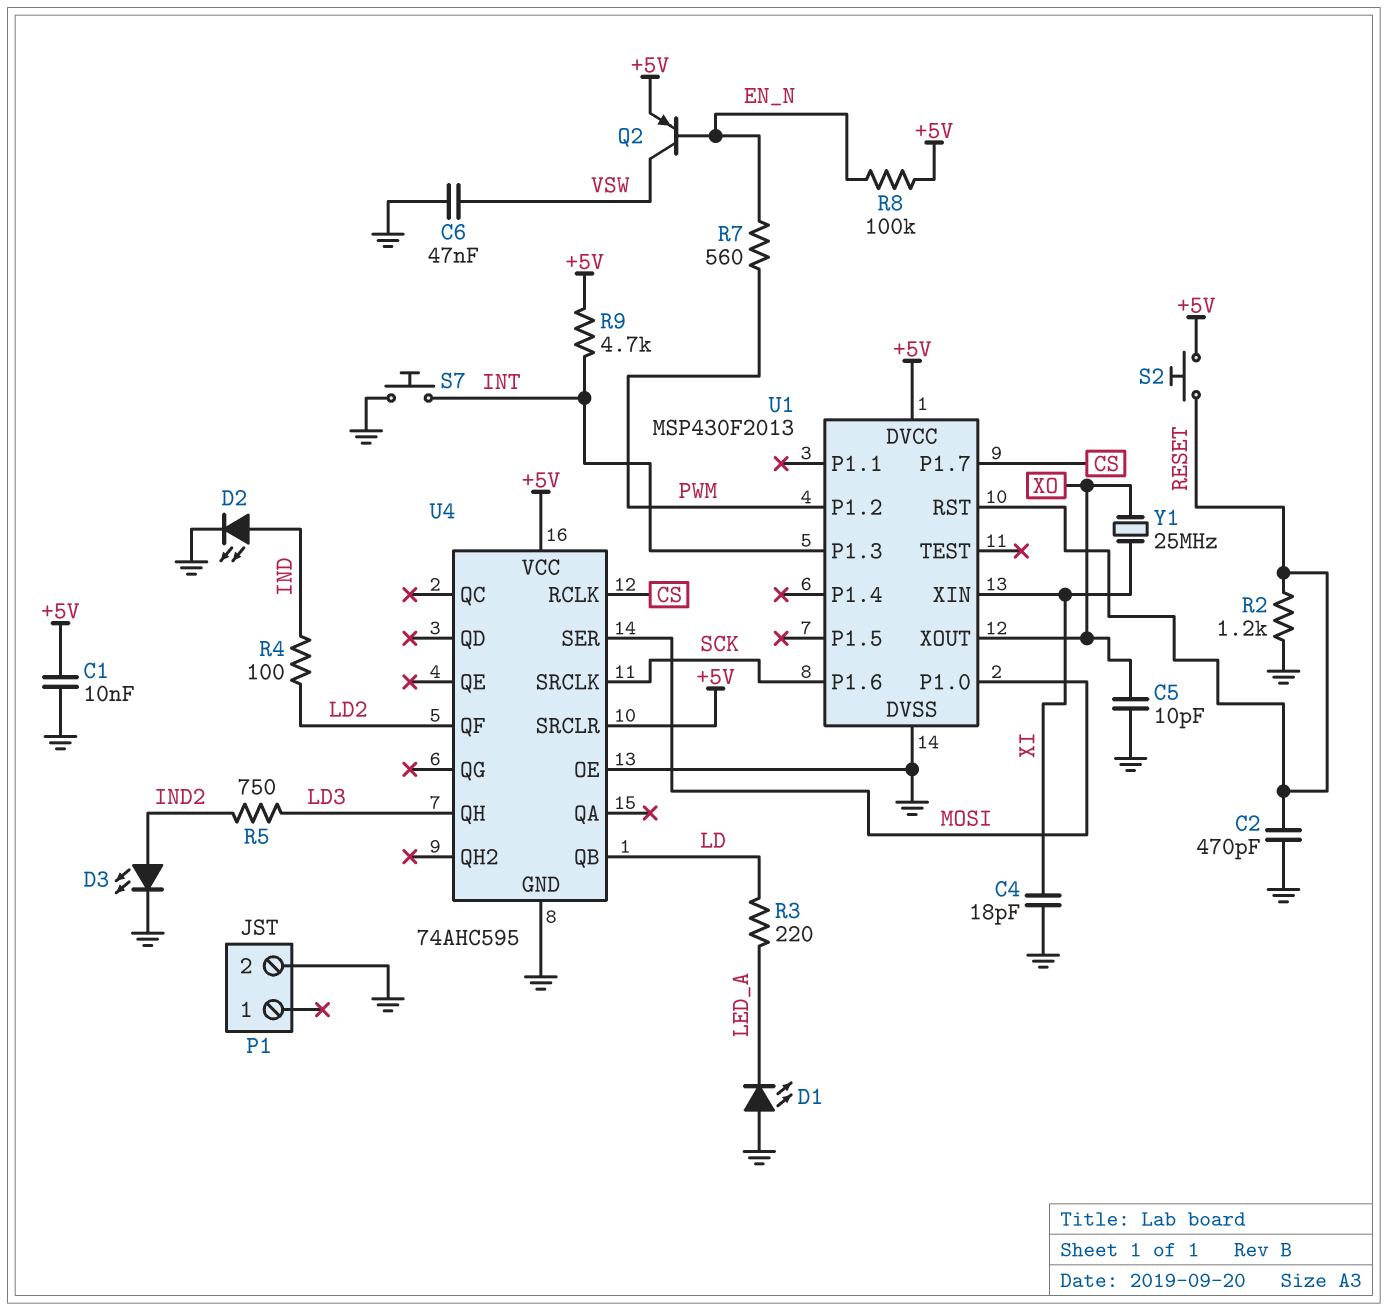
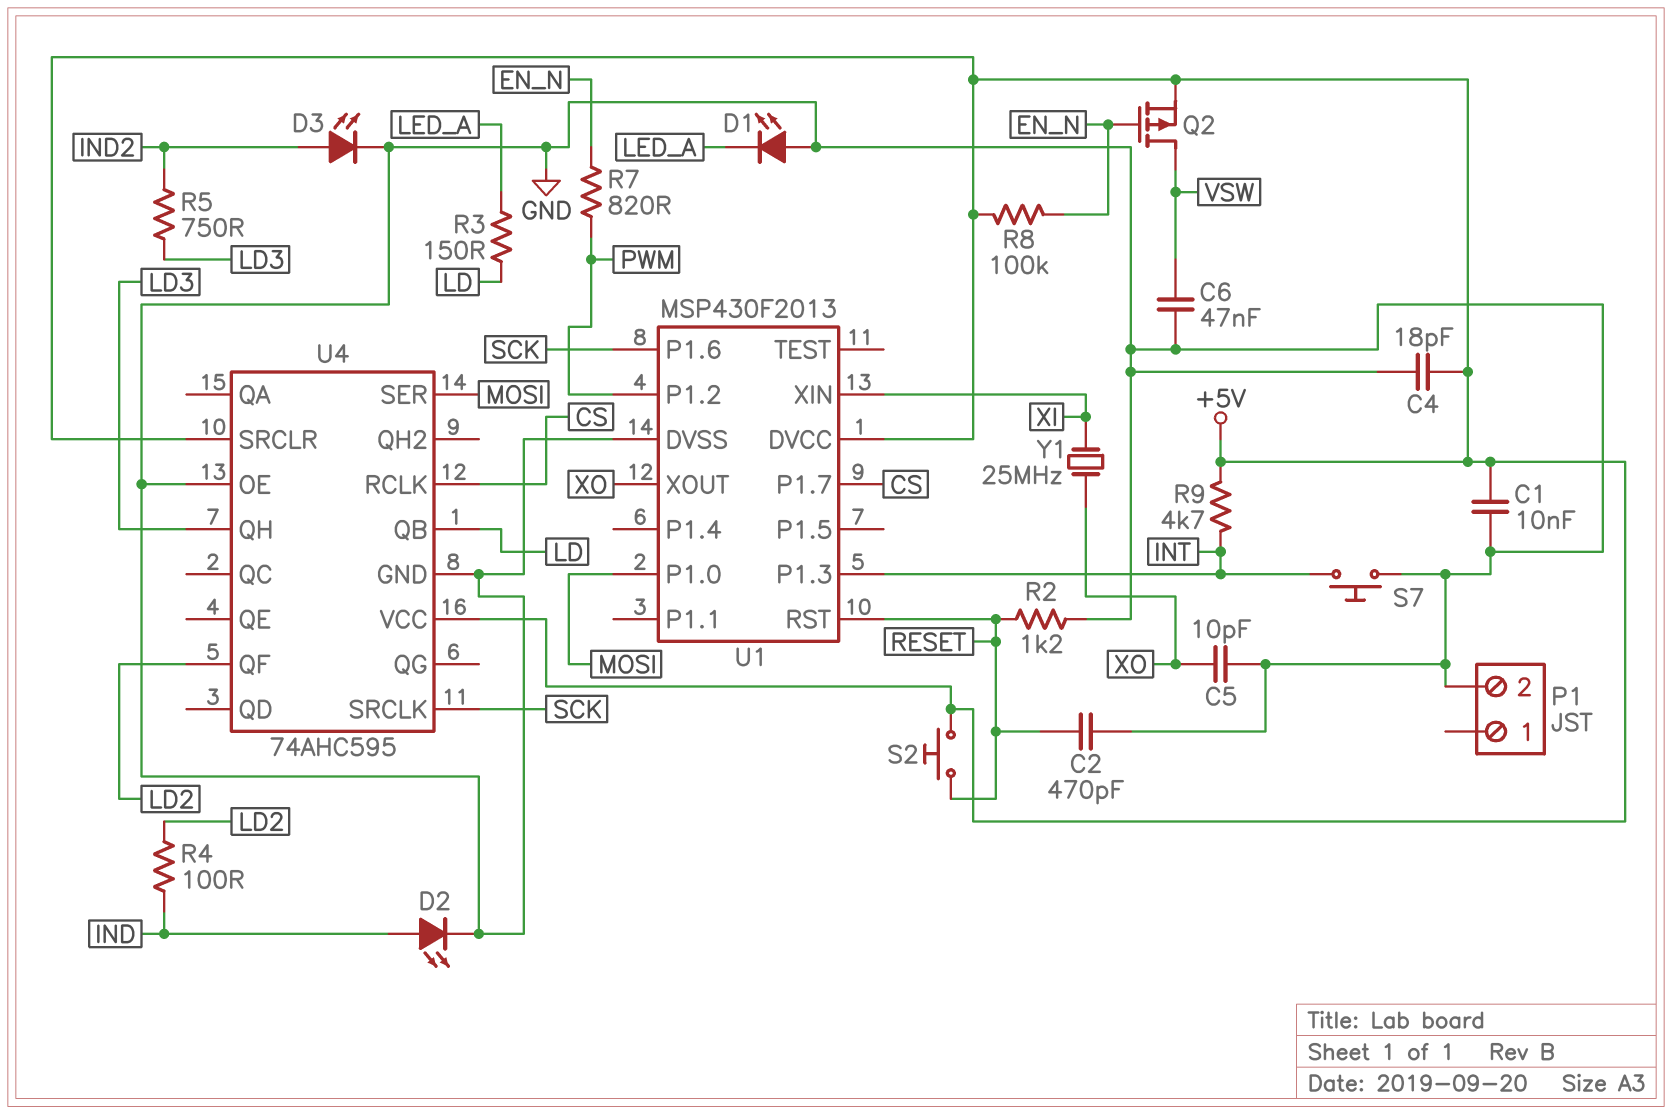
C4: 18pF (GND, XI) -> 18pF (+5V, GND)
Q2: PNP (B EN_N, C VSW, E +5V) -> PMOS (G EN_N, D VSW, S +5V)
R3: 220 (LD, LED_A) -> 150 (LD, LED_A)
R7: 560 (EN_N, PWM) -> 820 (EN_N, PWM)

